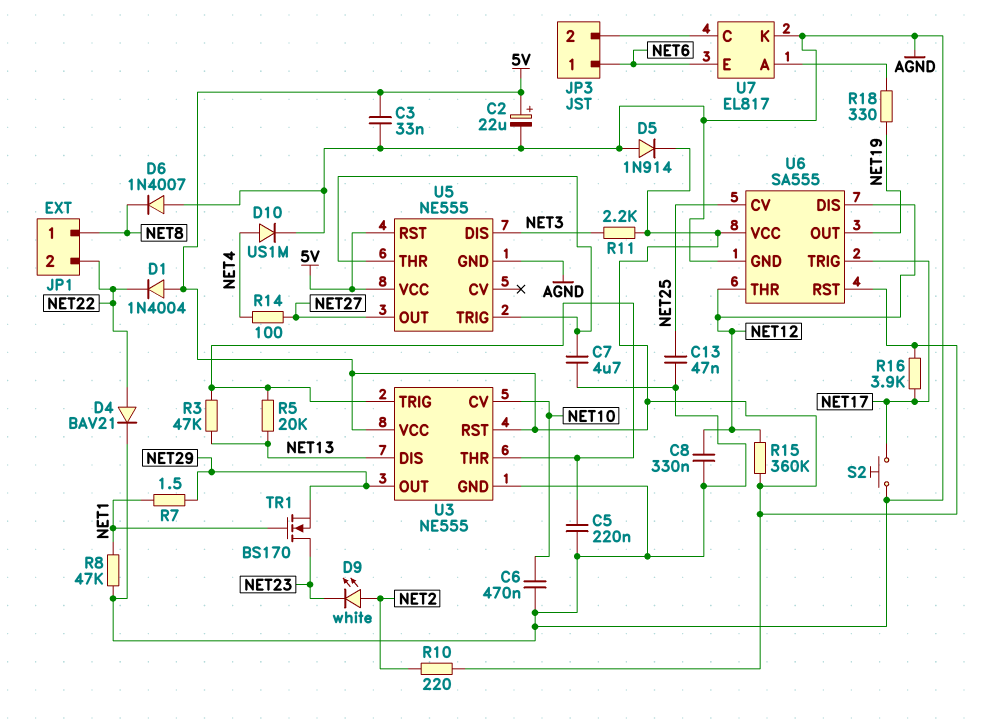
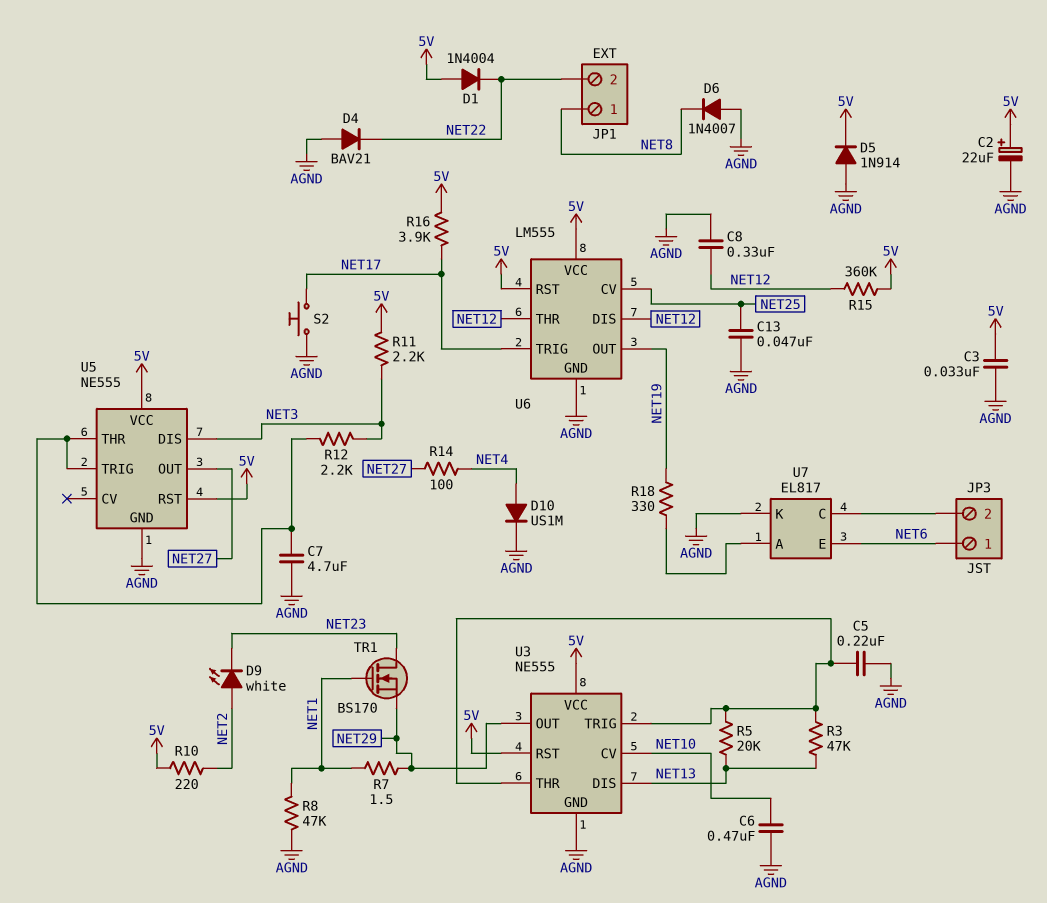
D4: diode BAV21 (A NET22, K AGND) -> diode BAV21 (A AGND, K NET22)
R12: none -> 2.2k (NET3, U5/THR)
U6: SA555 -> LM555

